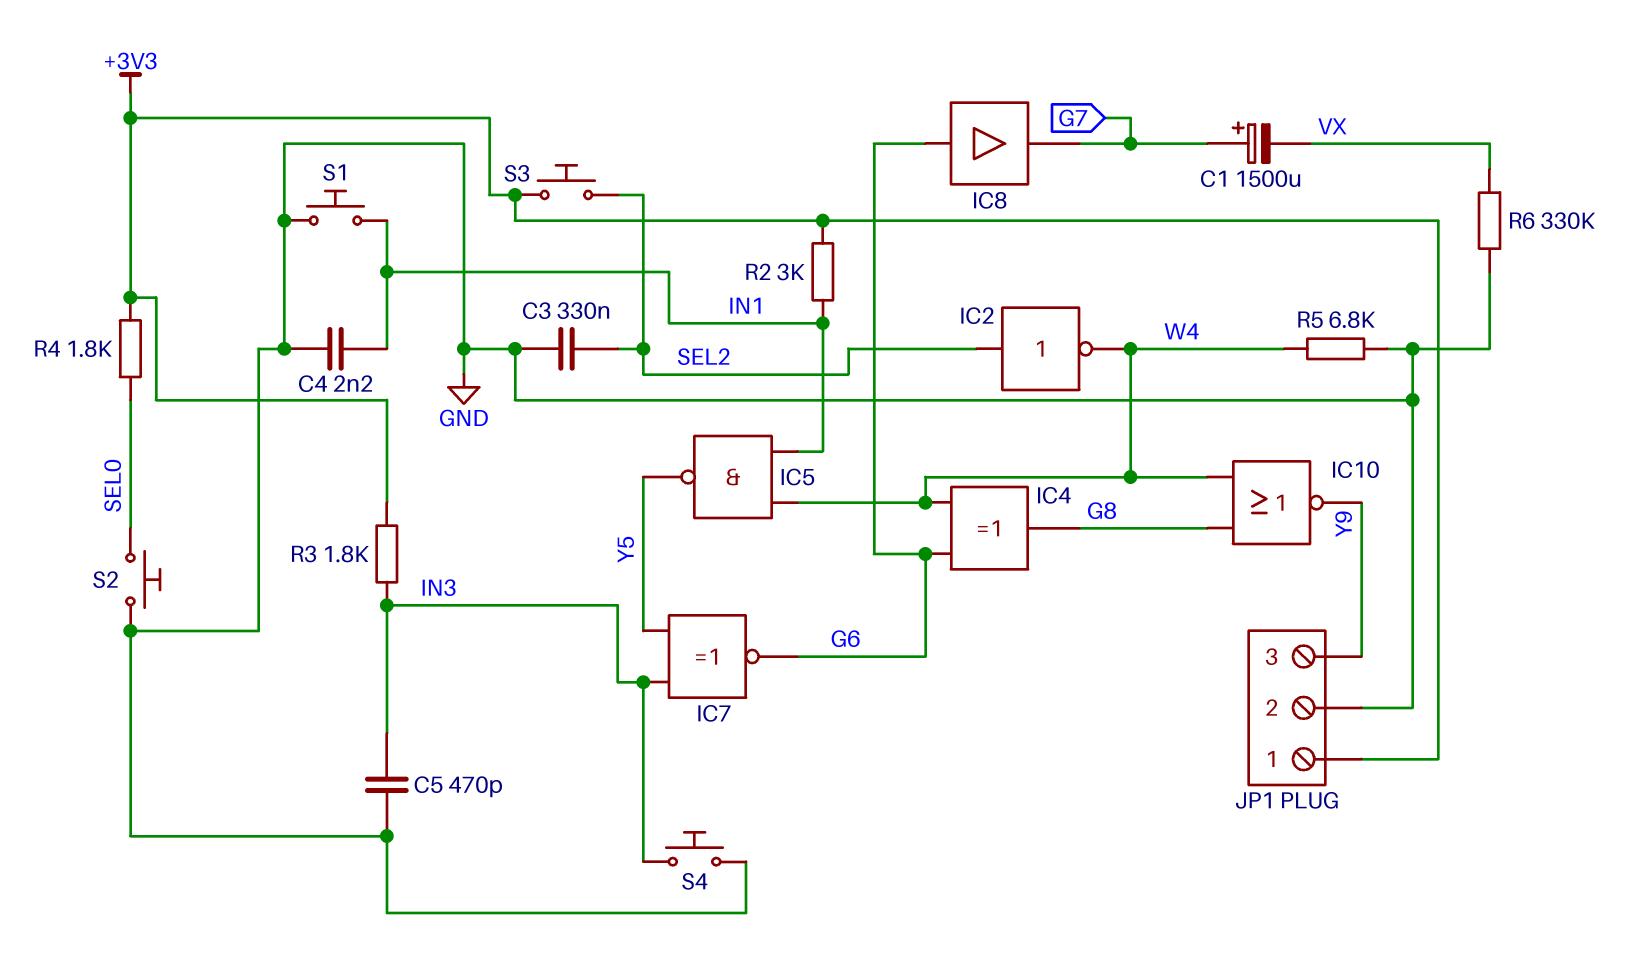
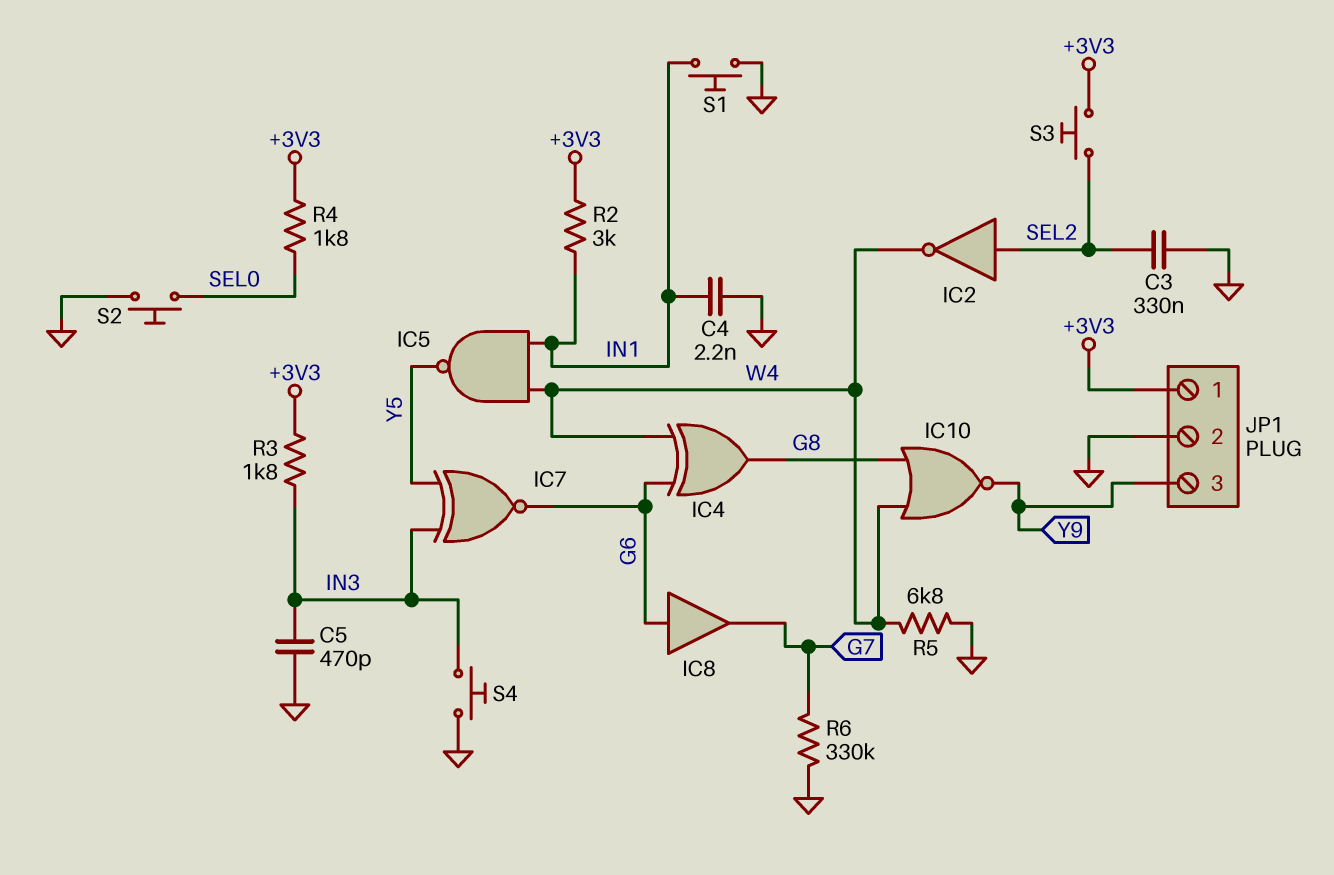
C1: 1500uF (plus G7, minus VX) -> none
R6: 330k (GND, VX) -> 330k (G7, GND)

